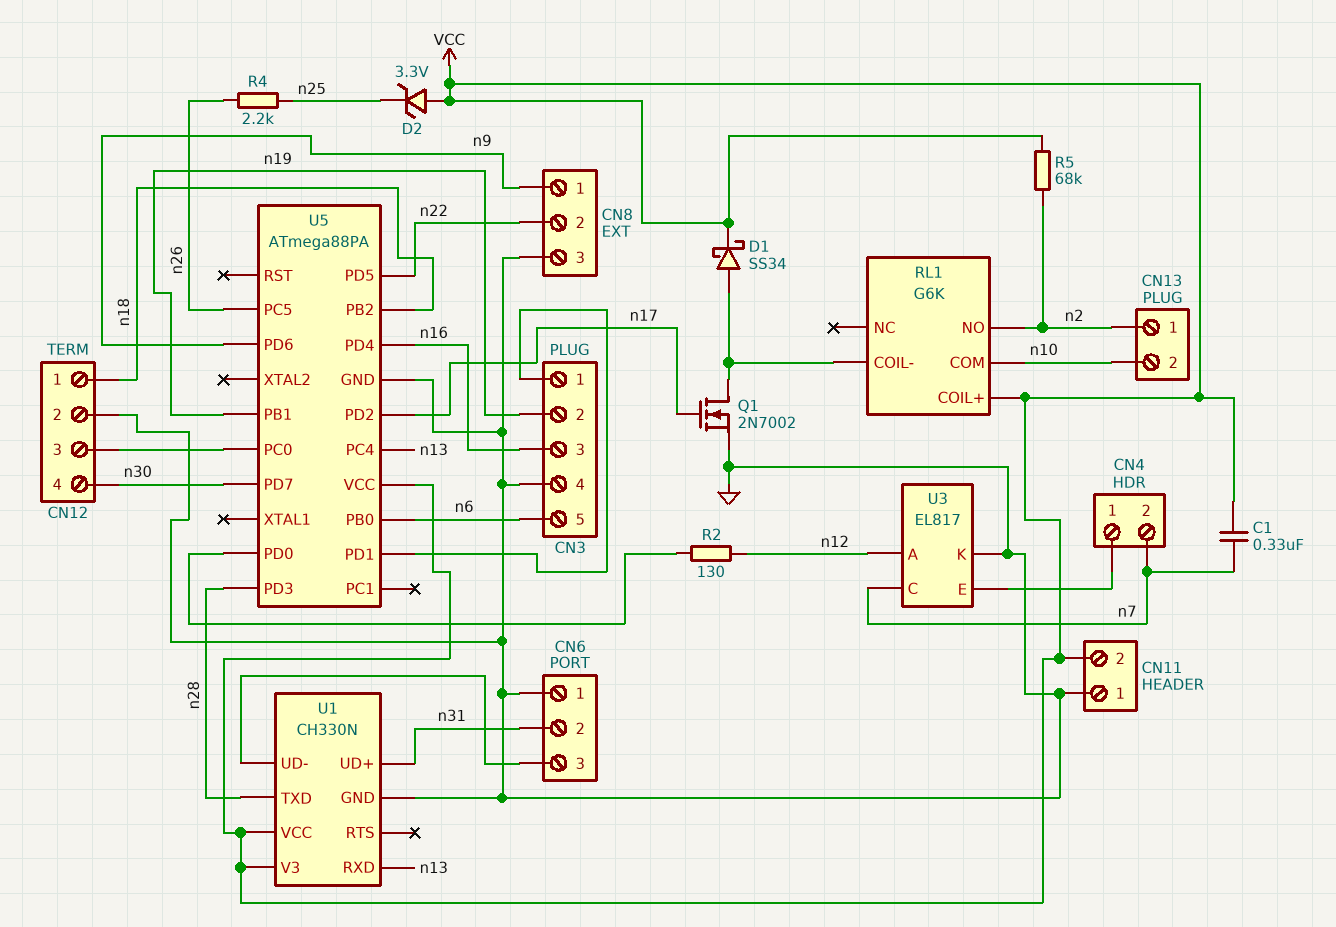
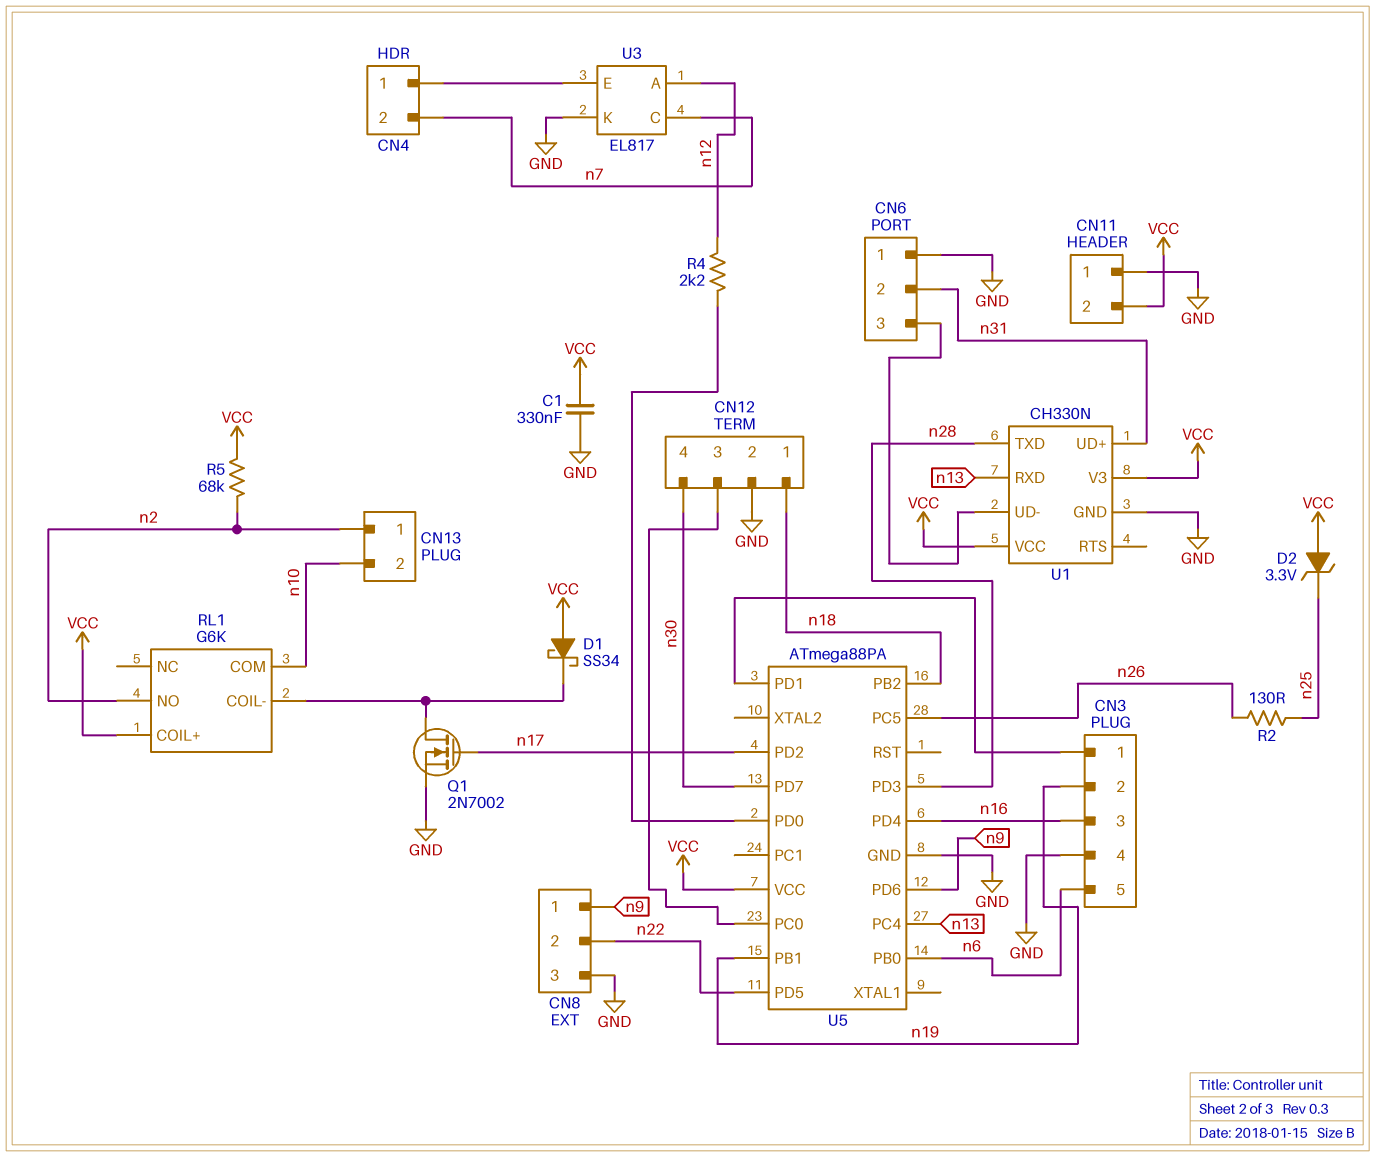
C1: 330nF (VCC, n7) -> 330nF (GND, VCC)
D1: schottky SS34 (A RL1/COIL-, K VCC) -> schottky SS34 (A VCC, K RL1/COIL-)
R2: 130 (U5/PD0, n12) -> 130 (n25, n26)
R4: 2.2k (n25, n26) -> 2.2k (U5/PD0, n12)

